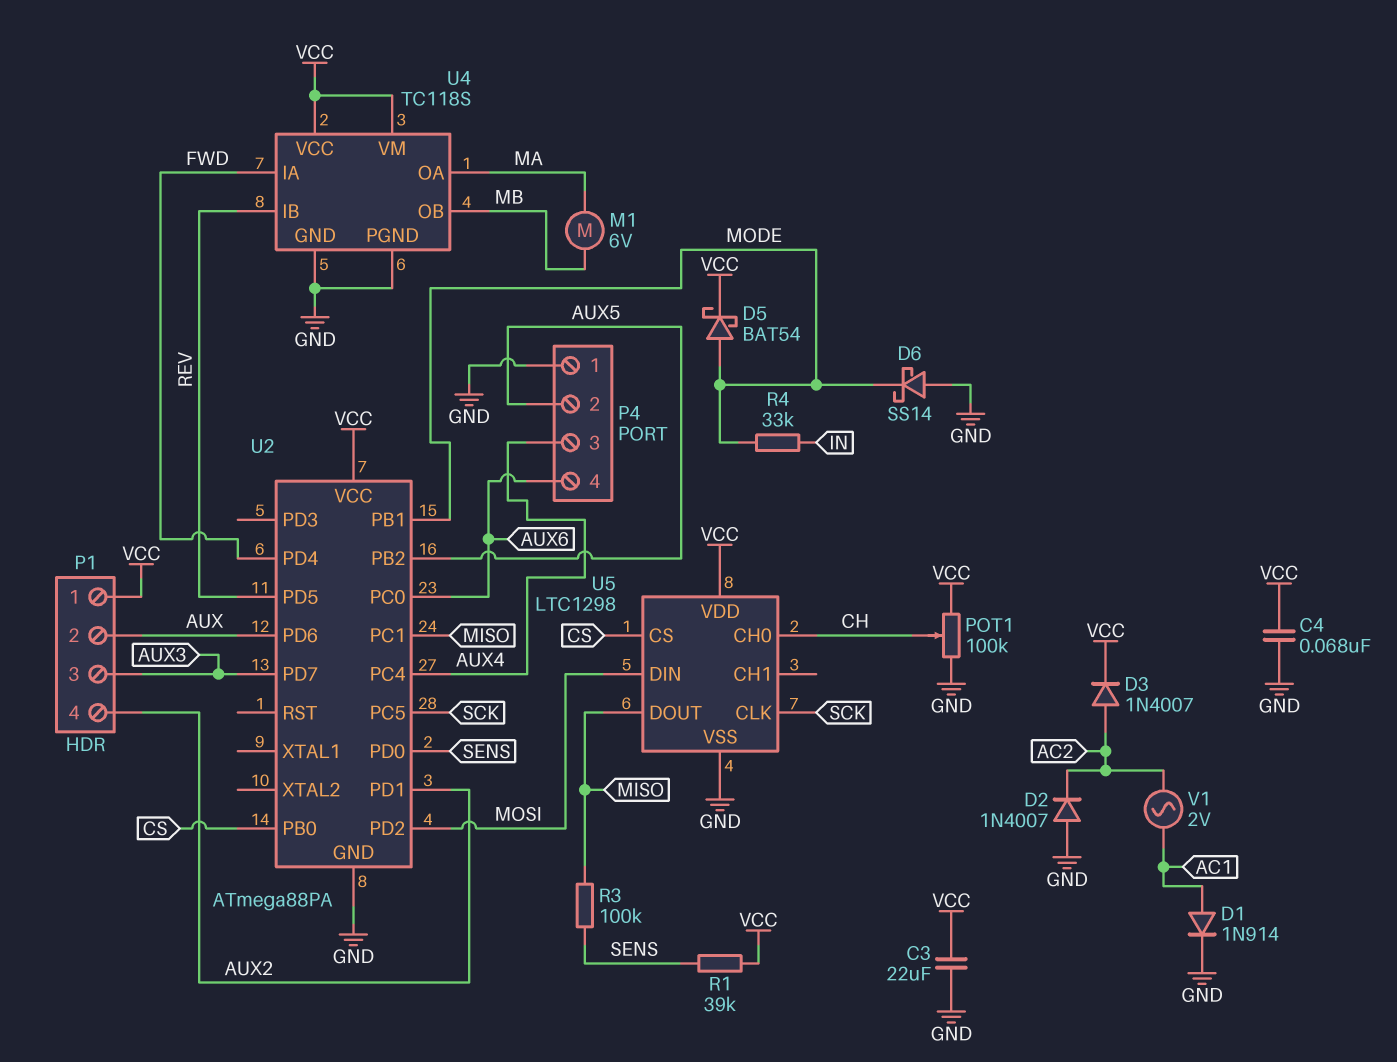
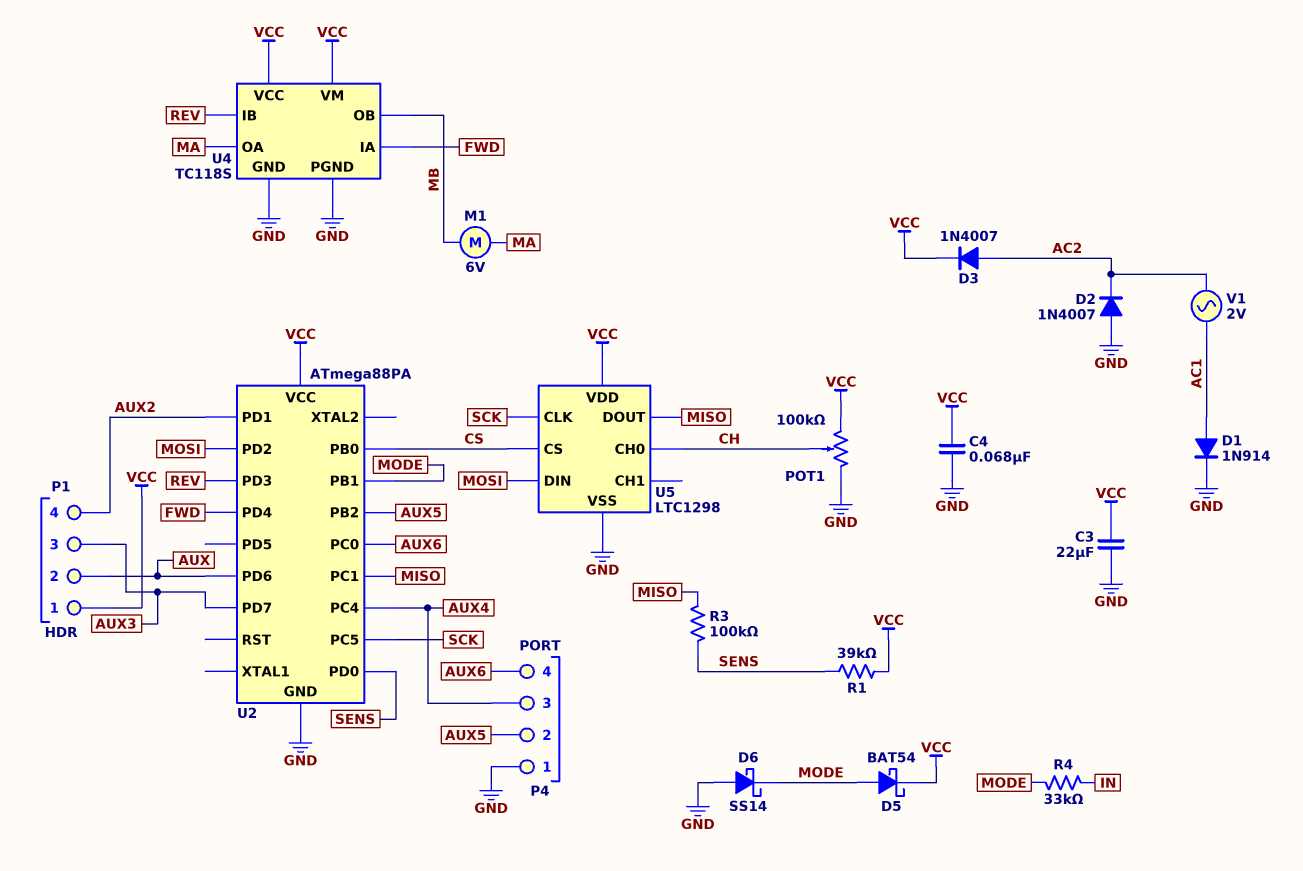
U2 pin PD3: none -> REV
U2 pin PD5: REV -> none

